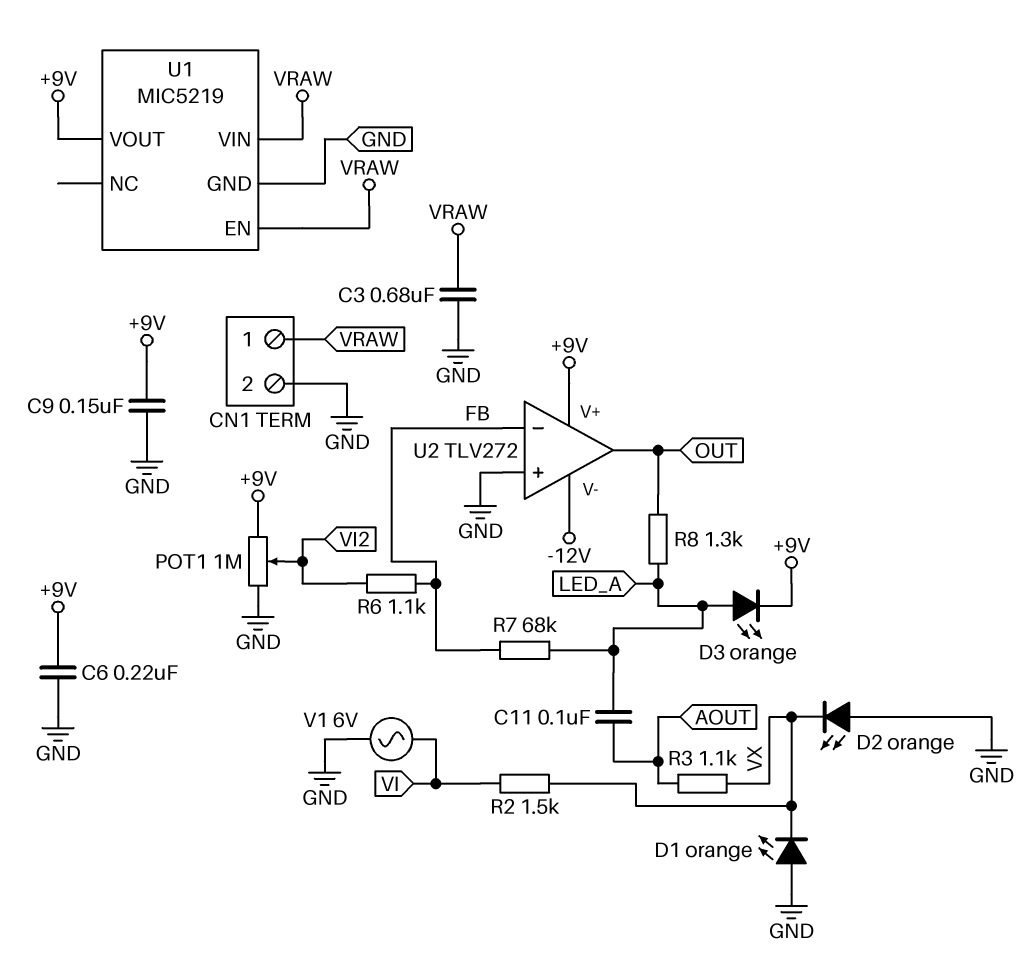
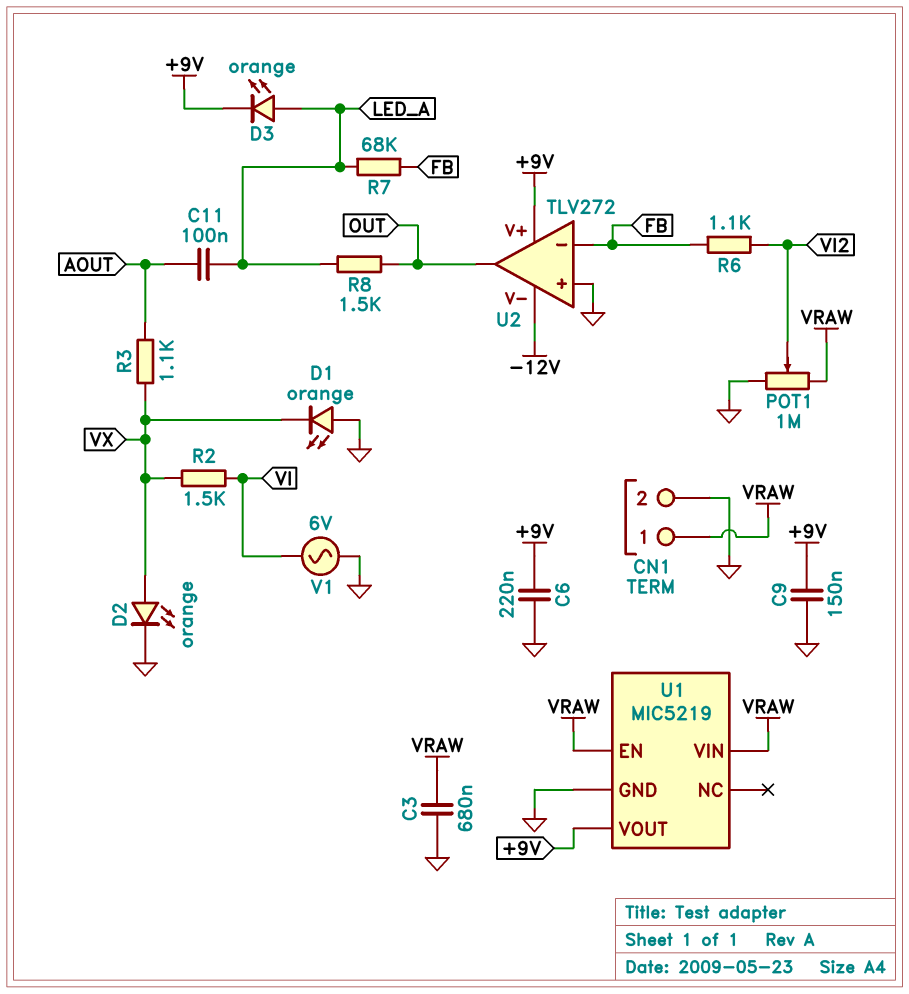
D2: LED orange (A GND, K VX) -> LED orange (A VX, K GND)
POT1: 1M (+9V, GND, wiper VI2) -> 1M (GND, VRAW, wiper VI2)
R8: 1.3k (LED_A, OUT) -> 1.5k (LED_A, OUT)

